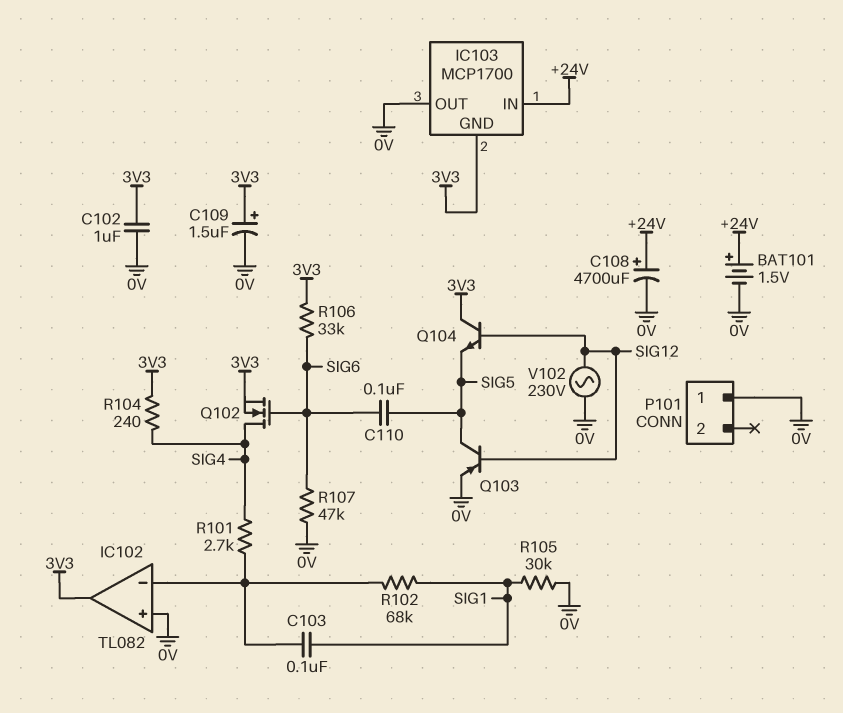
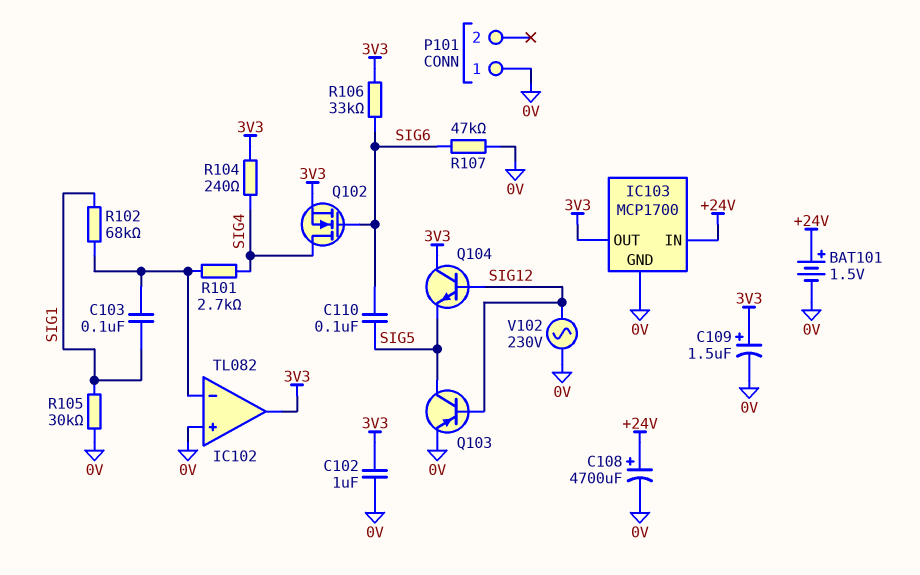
IC103 pin GND: 3V3 -> 0V
IC103 pin OUT: 0V -> 3V3

